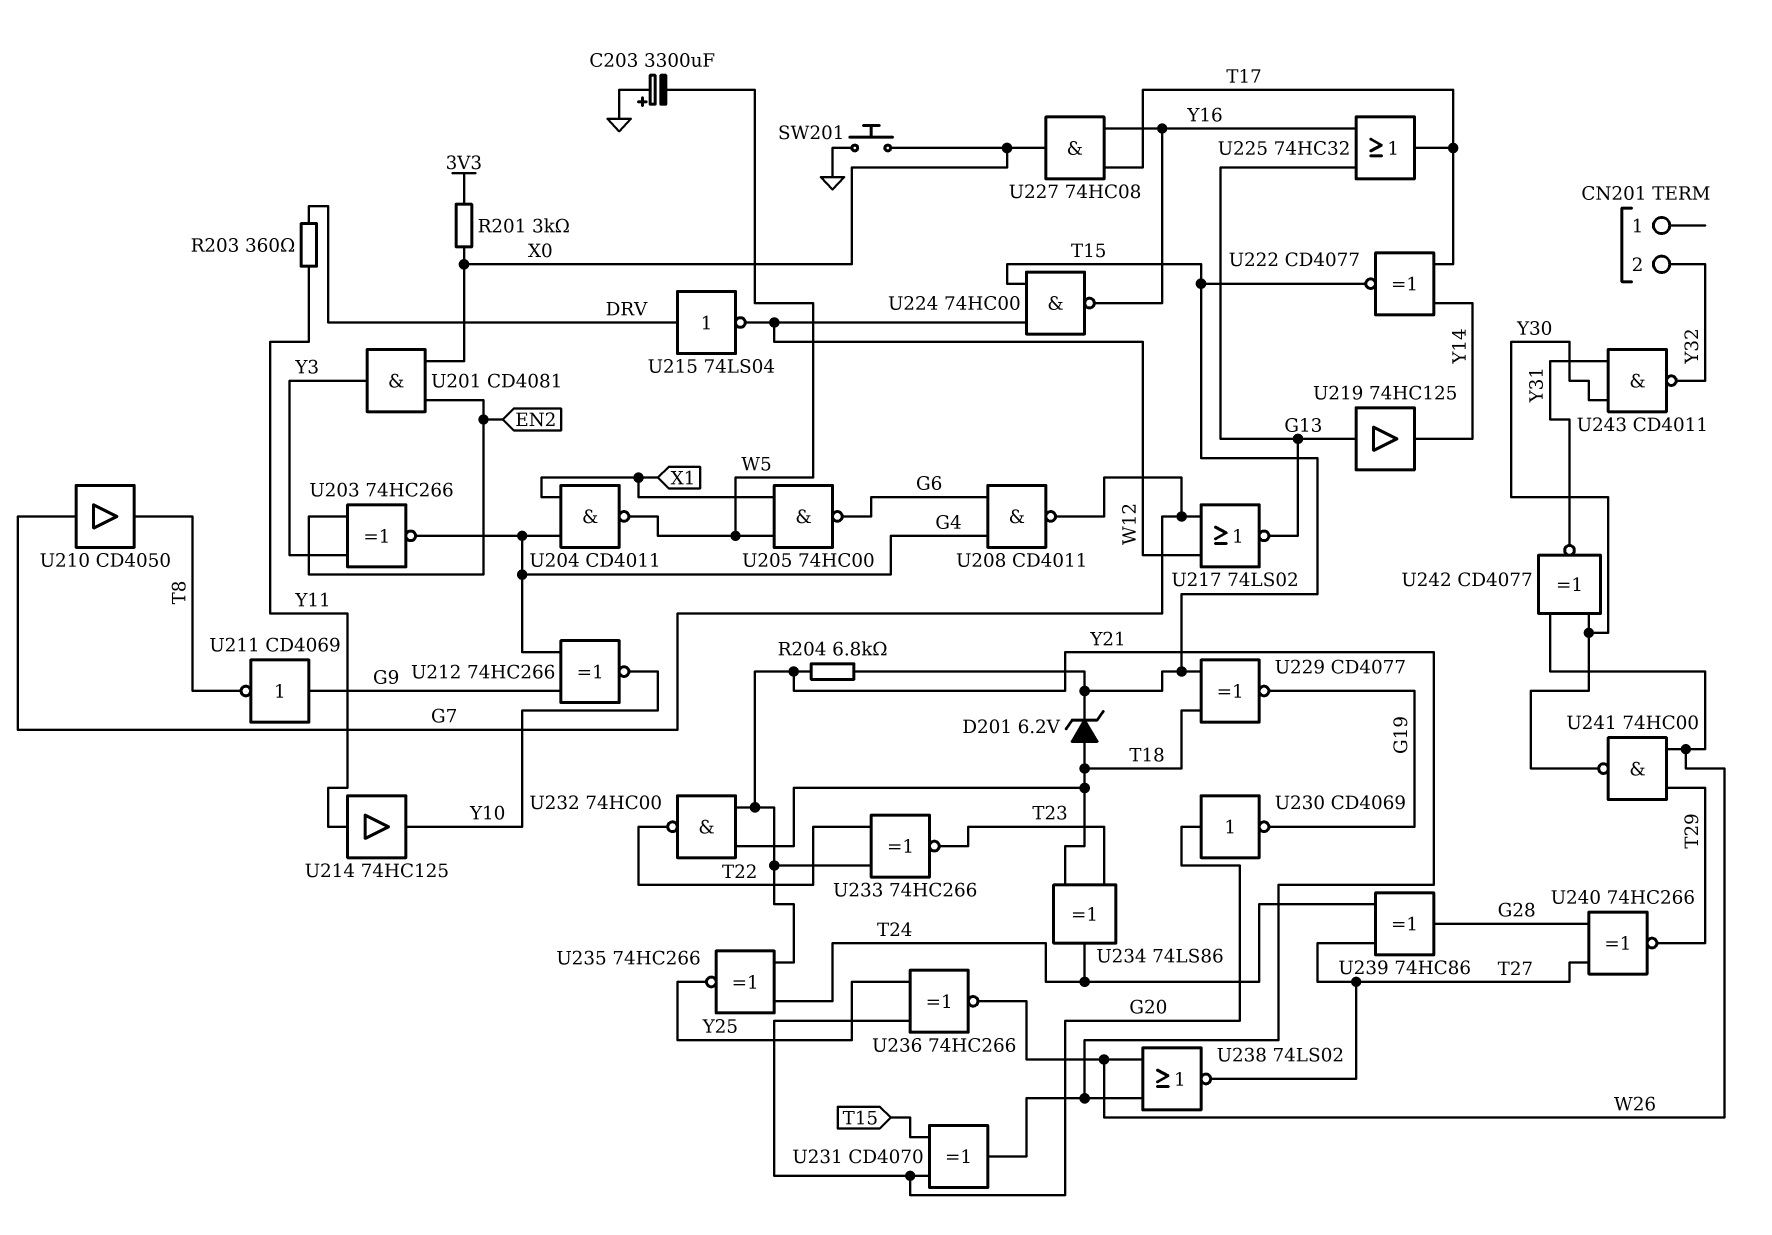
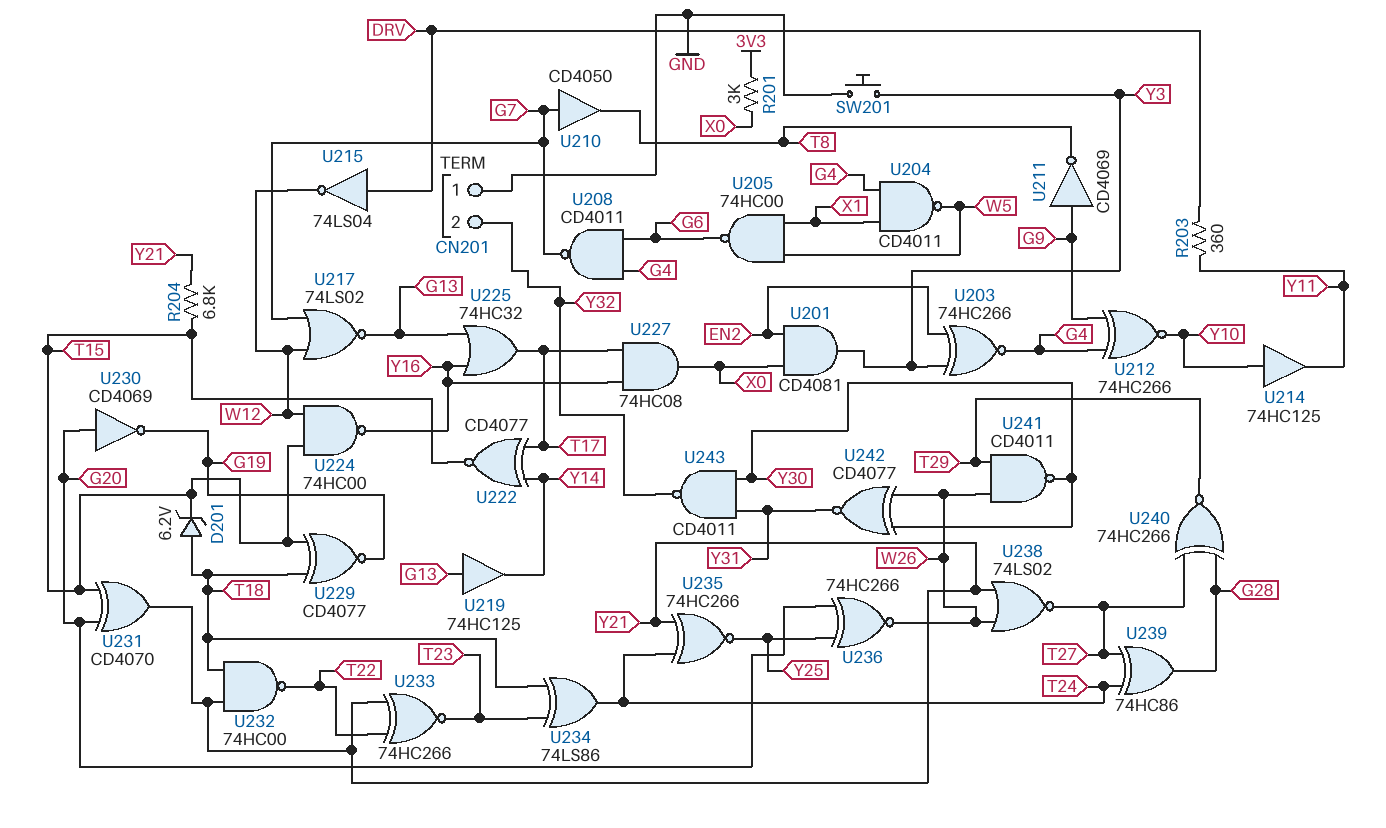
C203: 3300uF (plus GND, minus W5) -> none
CN201 pin 1: none -> GND
SW201: button (GND, X0) -> button (GND, Y3)
U214: buffer 74HC125 (in Y11, out Y10) -> buffer 74HC125 (in Y10, out Y11)
U241: NAND 74HC00 (in T29, in W26, out Y30) -> NAND CD4011 (in T29, in W26, out Y30)

